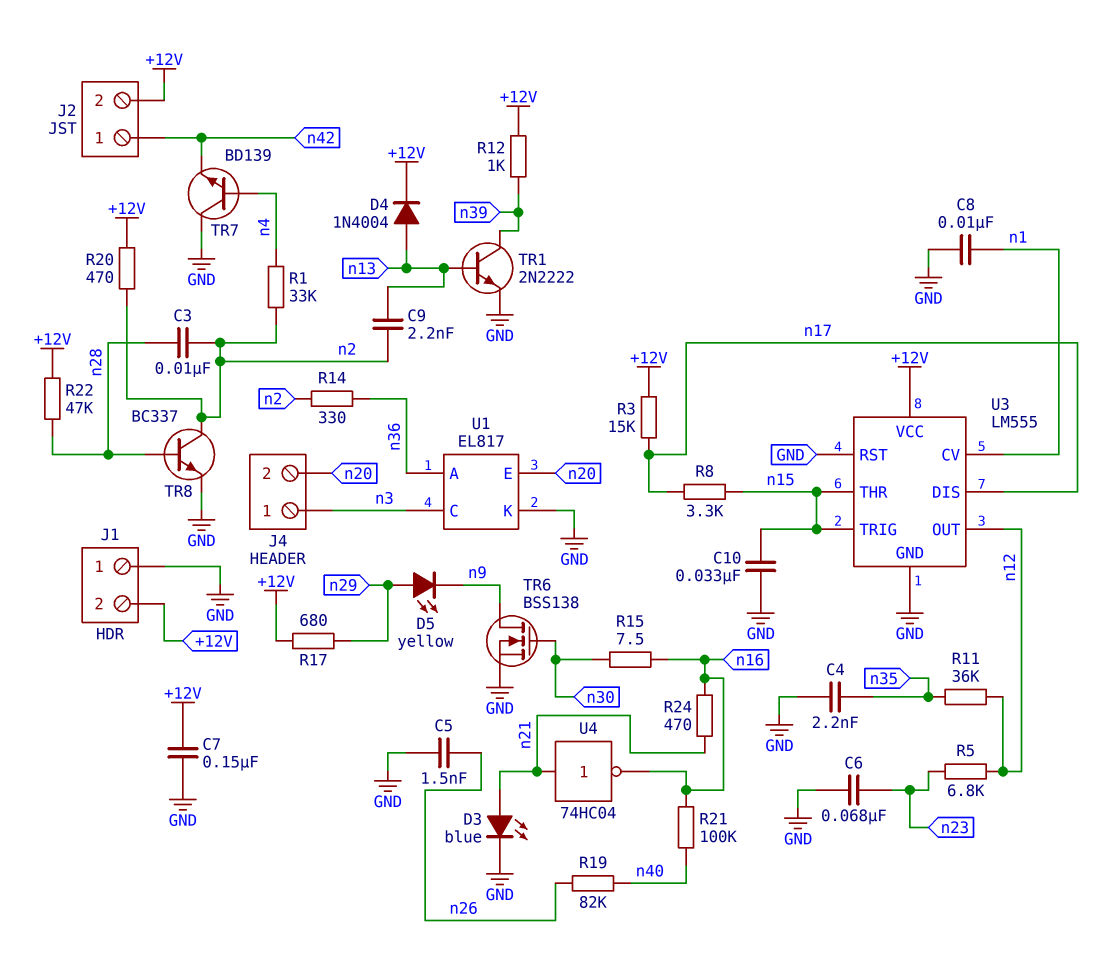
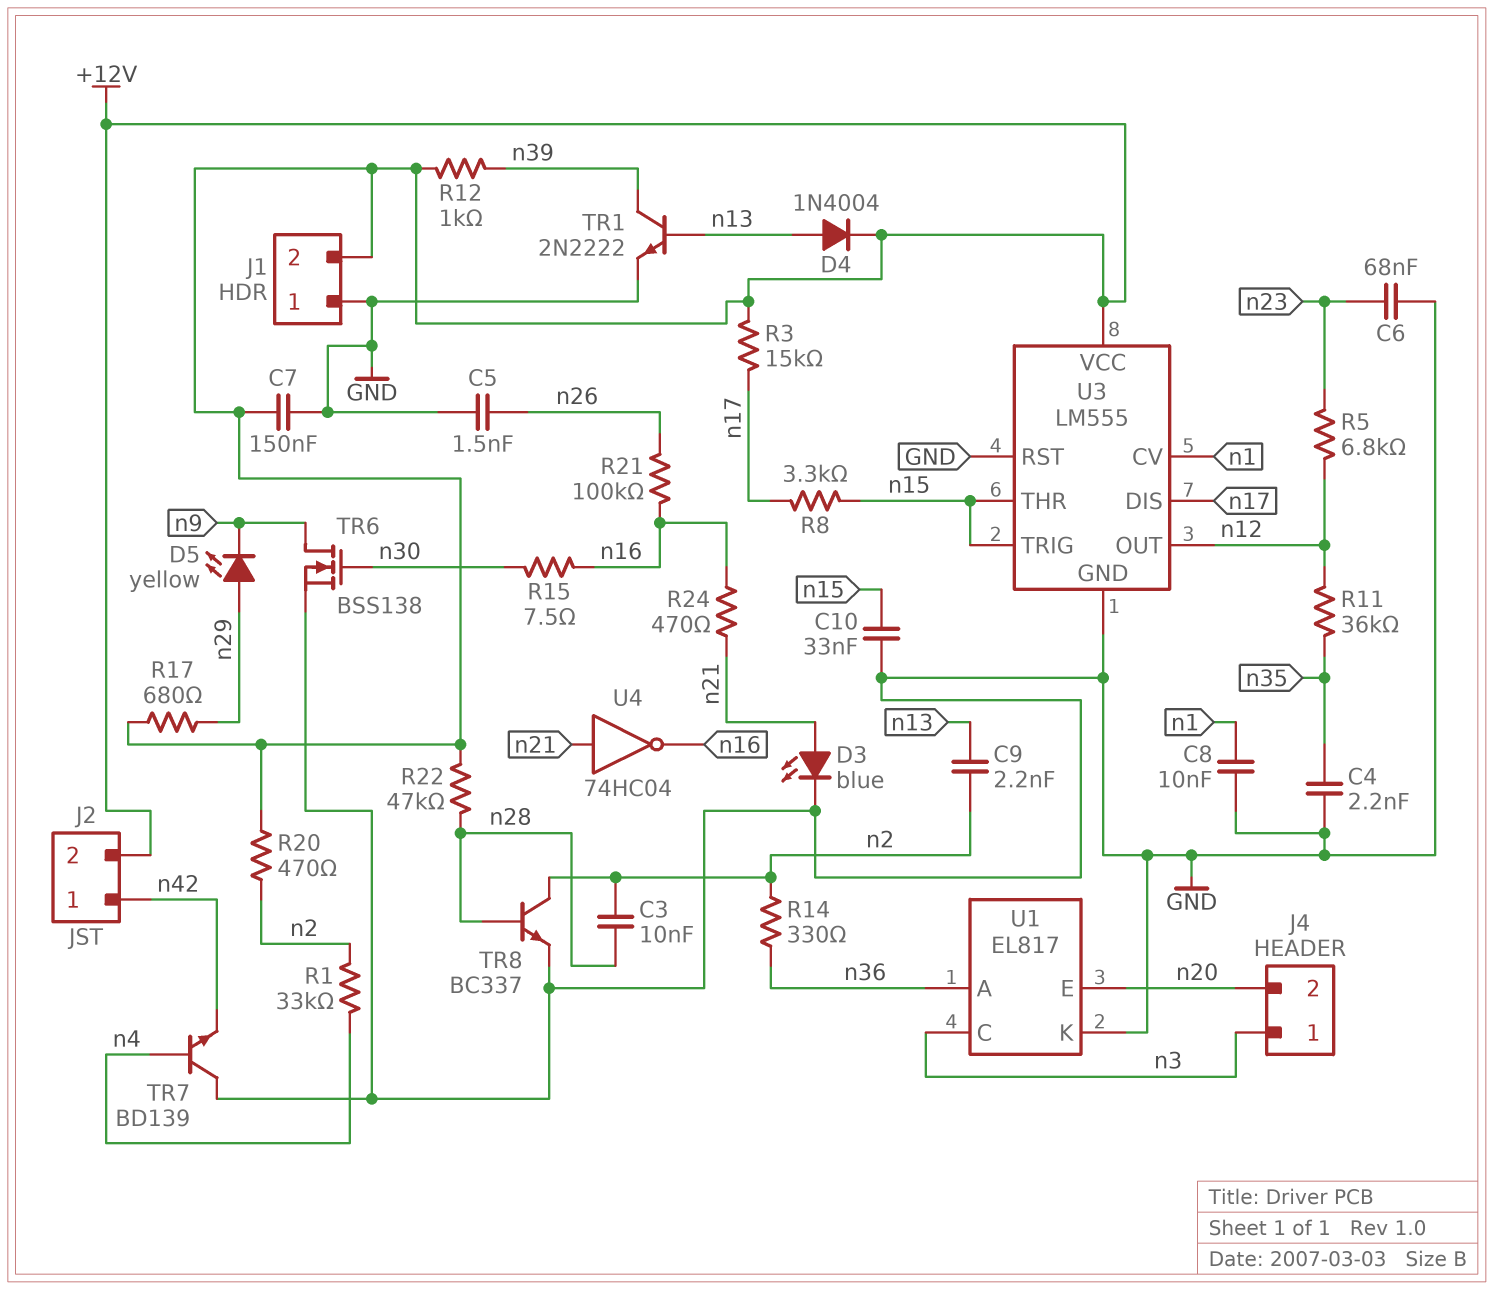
R19: 82k (n26, n40) -> none
R21: 100k (n16, n40) -> 100k (n16, n26)

